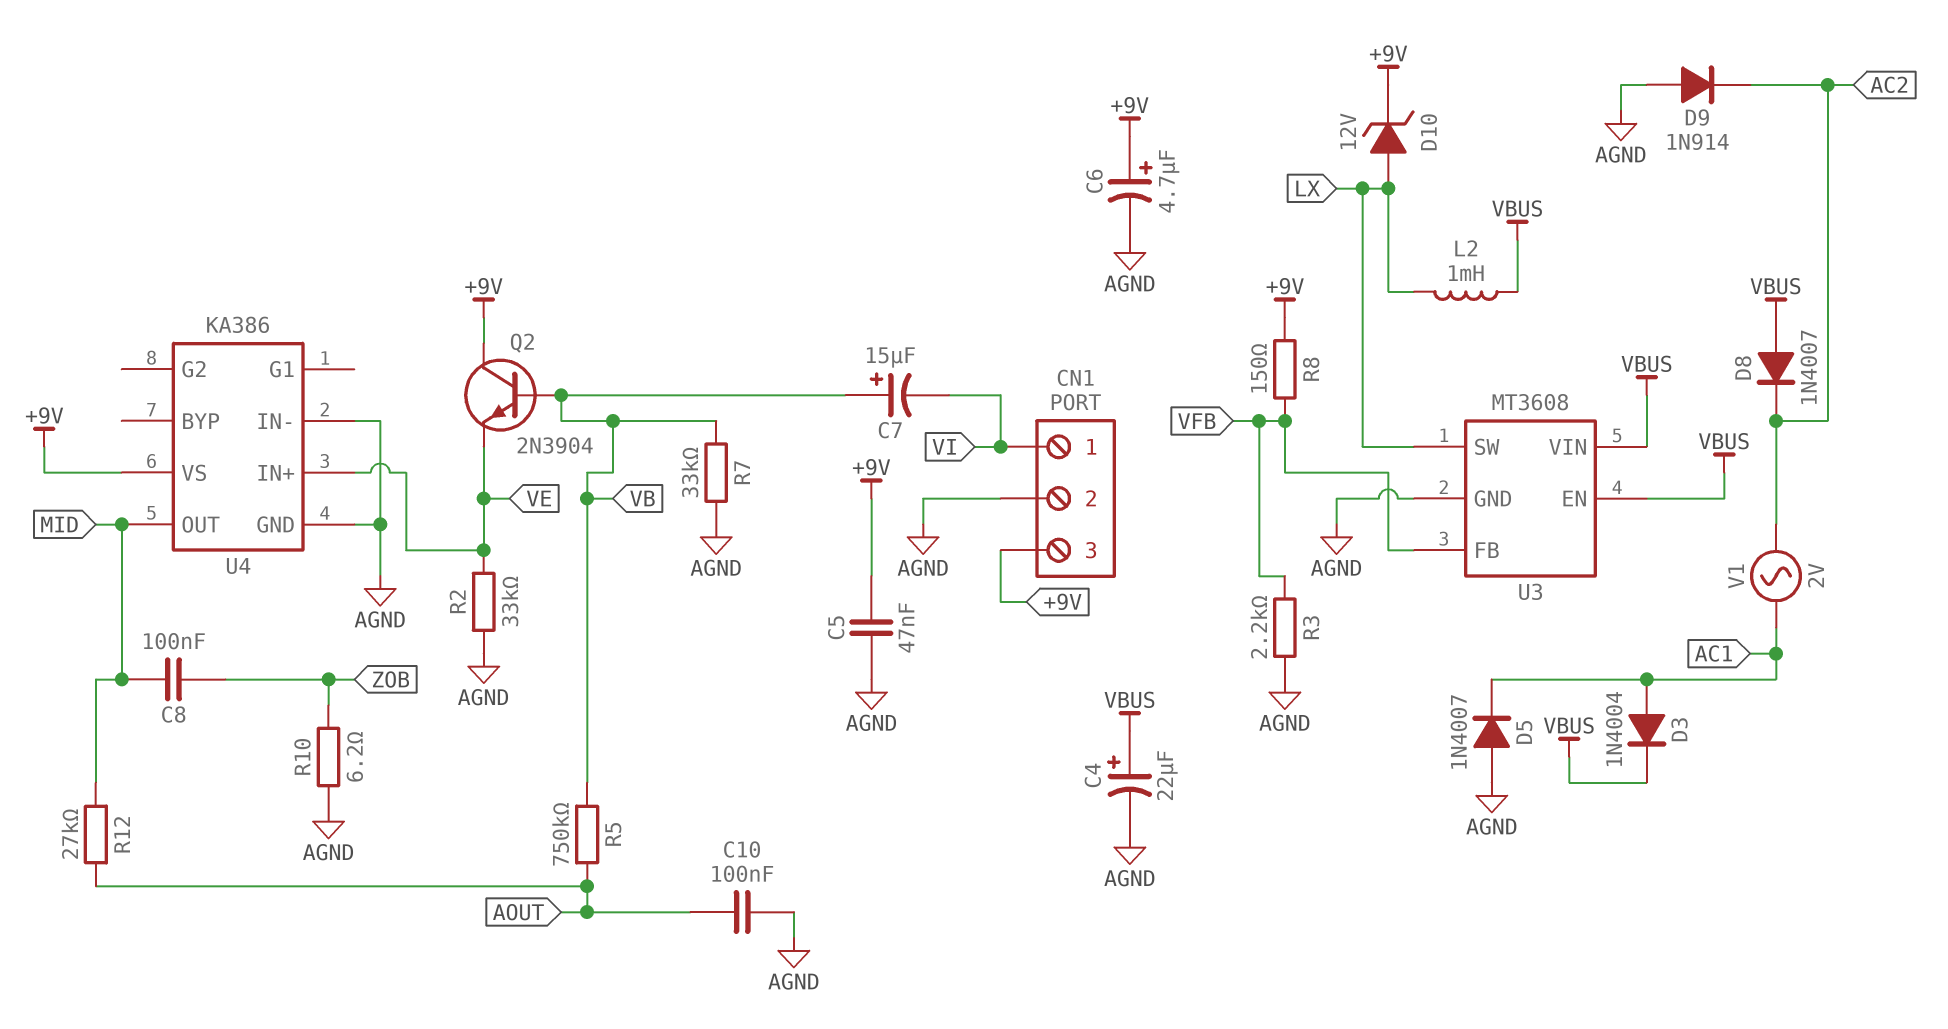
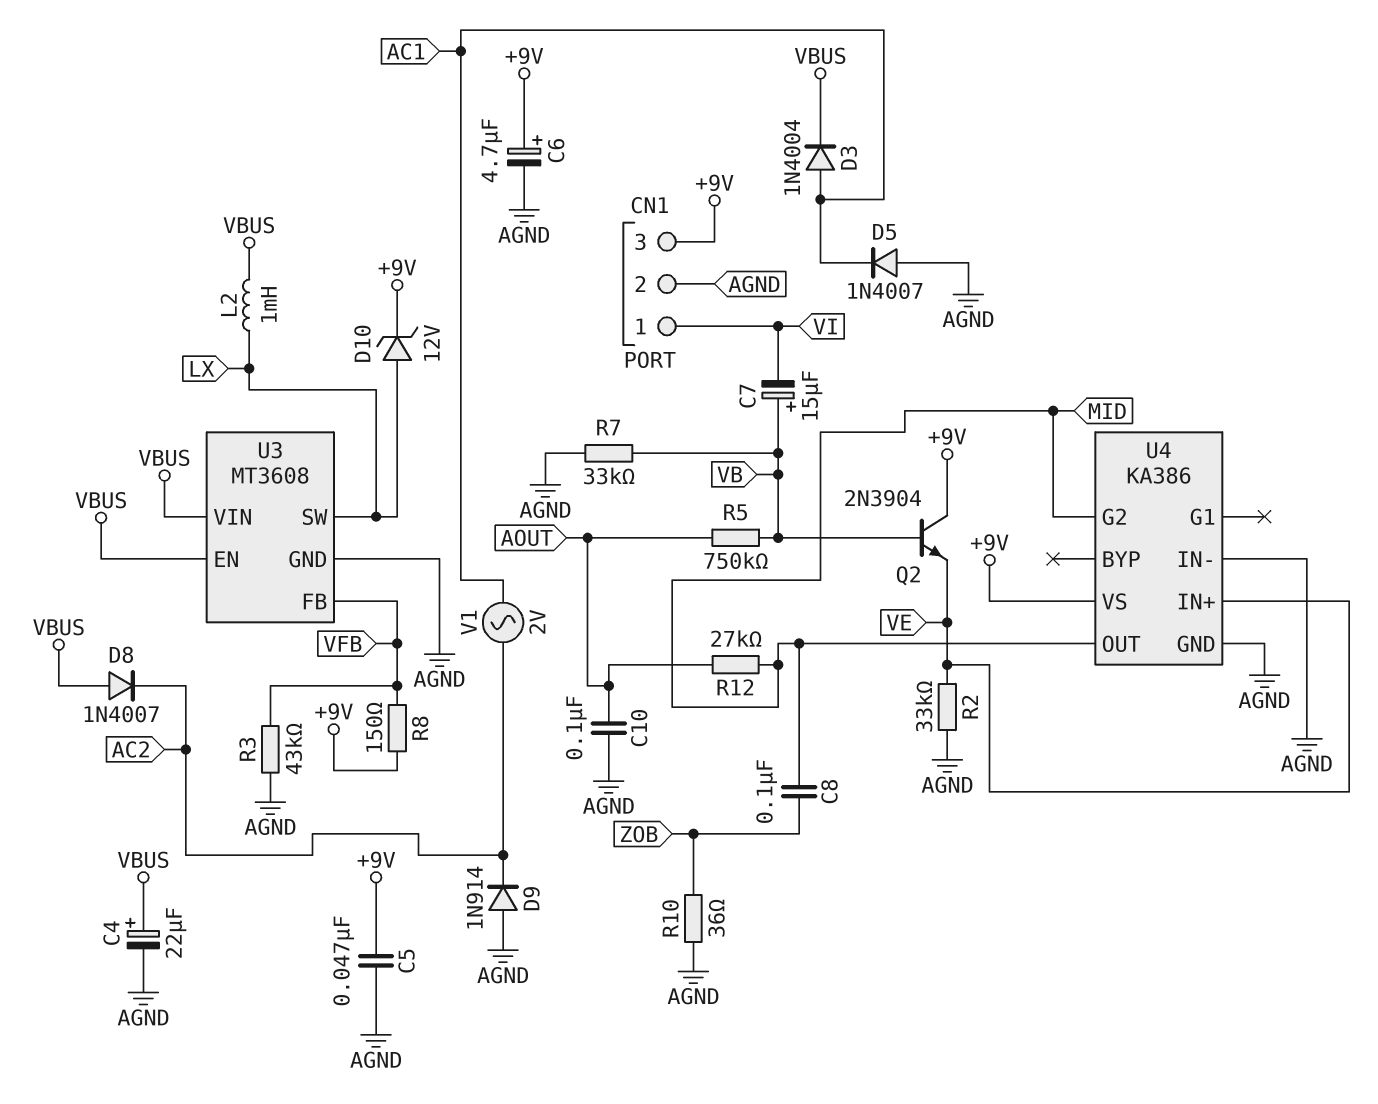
R3: 2.2k (AGND, VFB) -> 43k (AGND, VFB)
R10: 6.2 (AGND, ZOB) -> 36 (AGND, ZOB)
U4 pin G2: none -> MID

